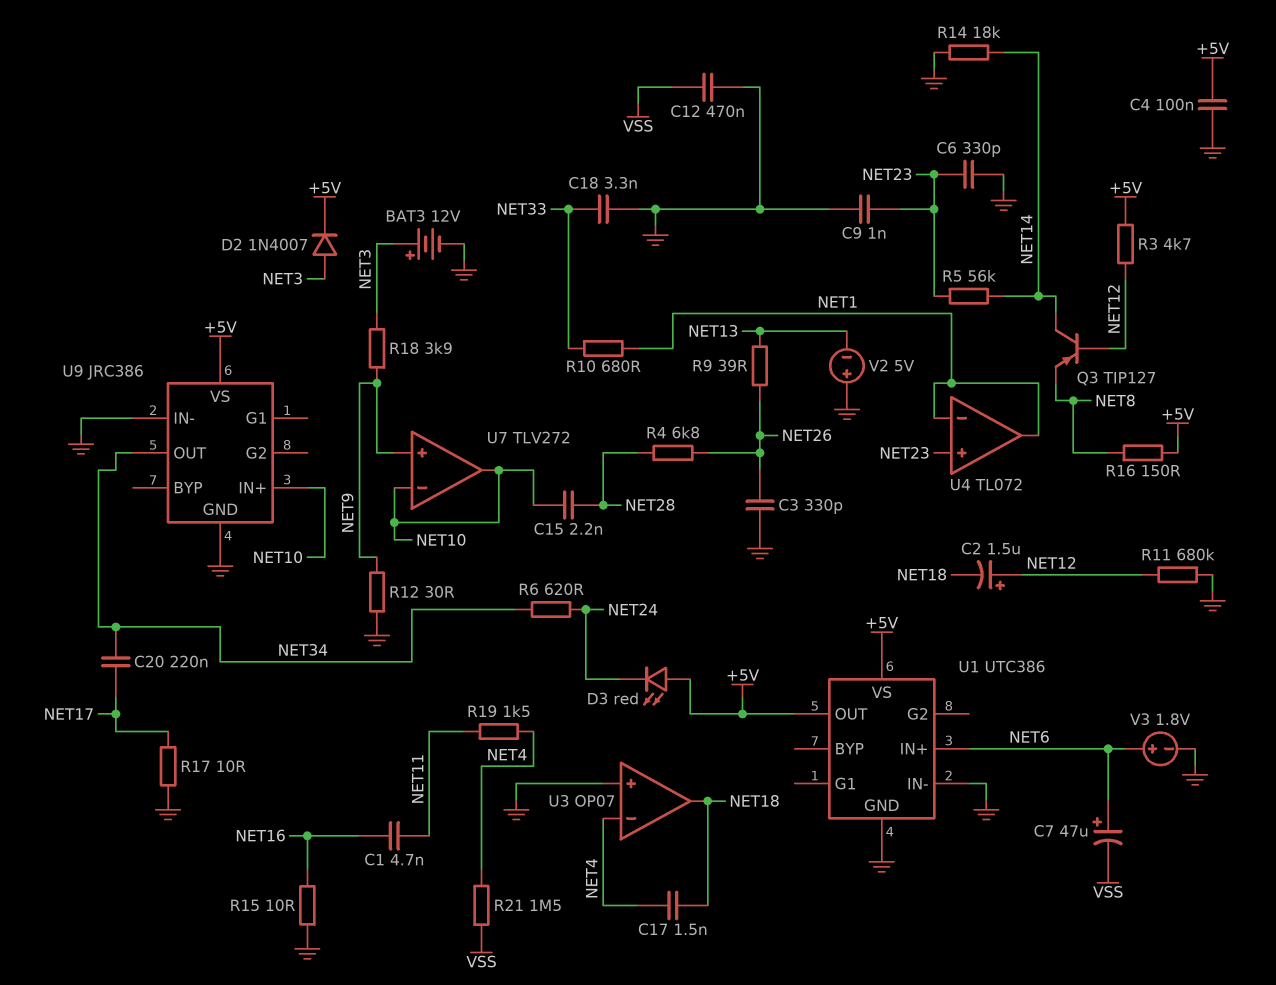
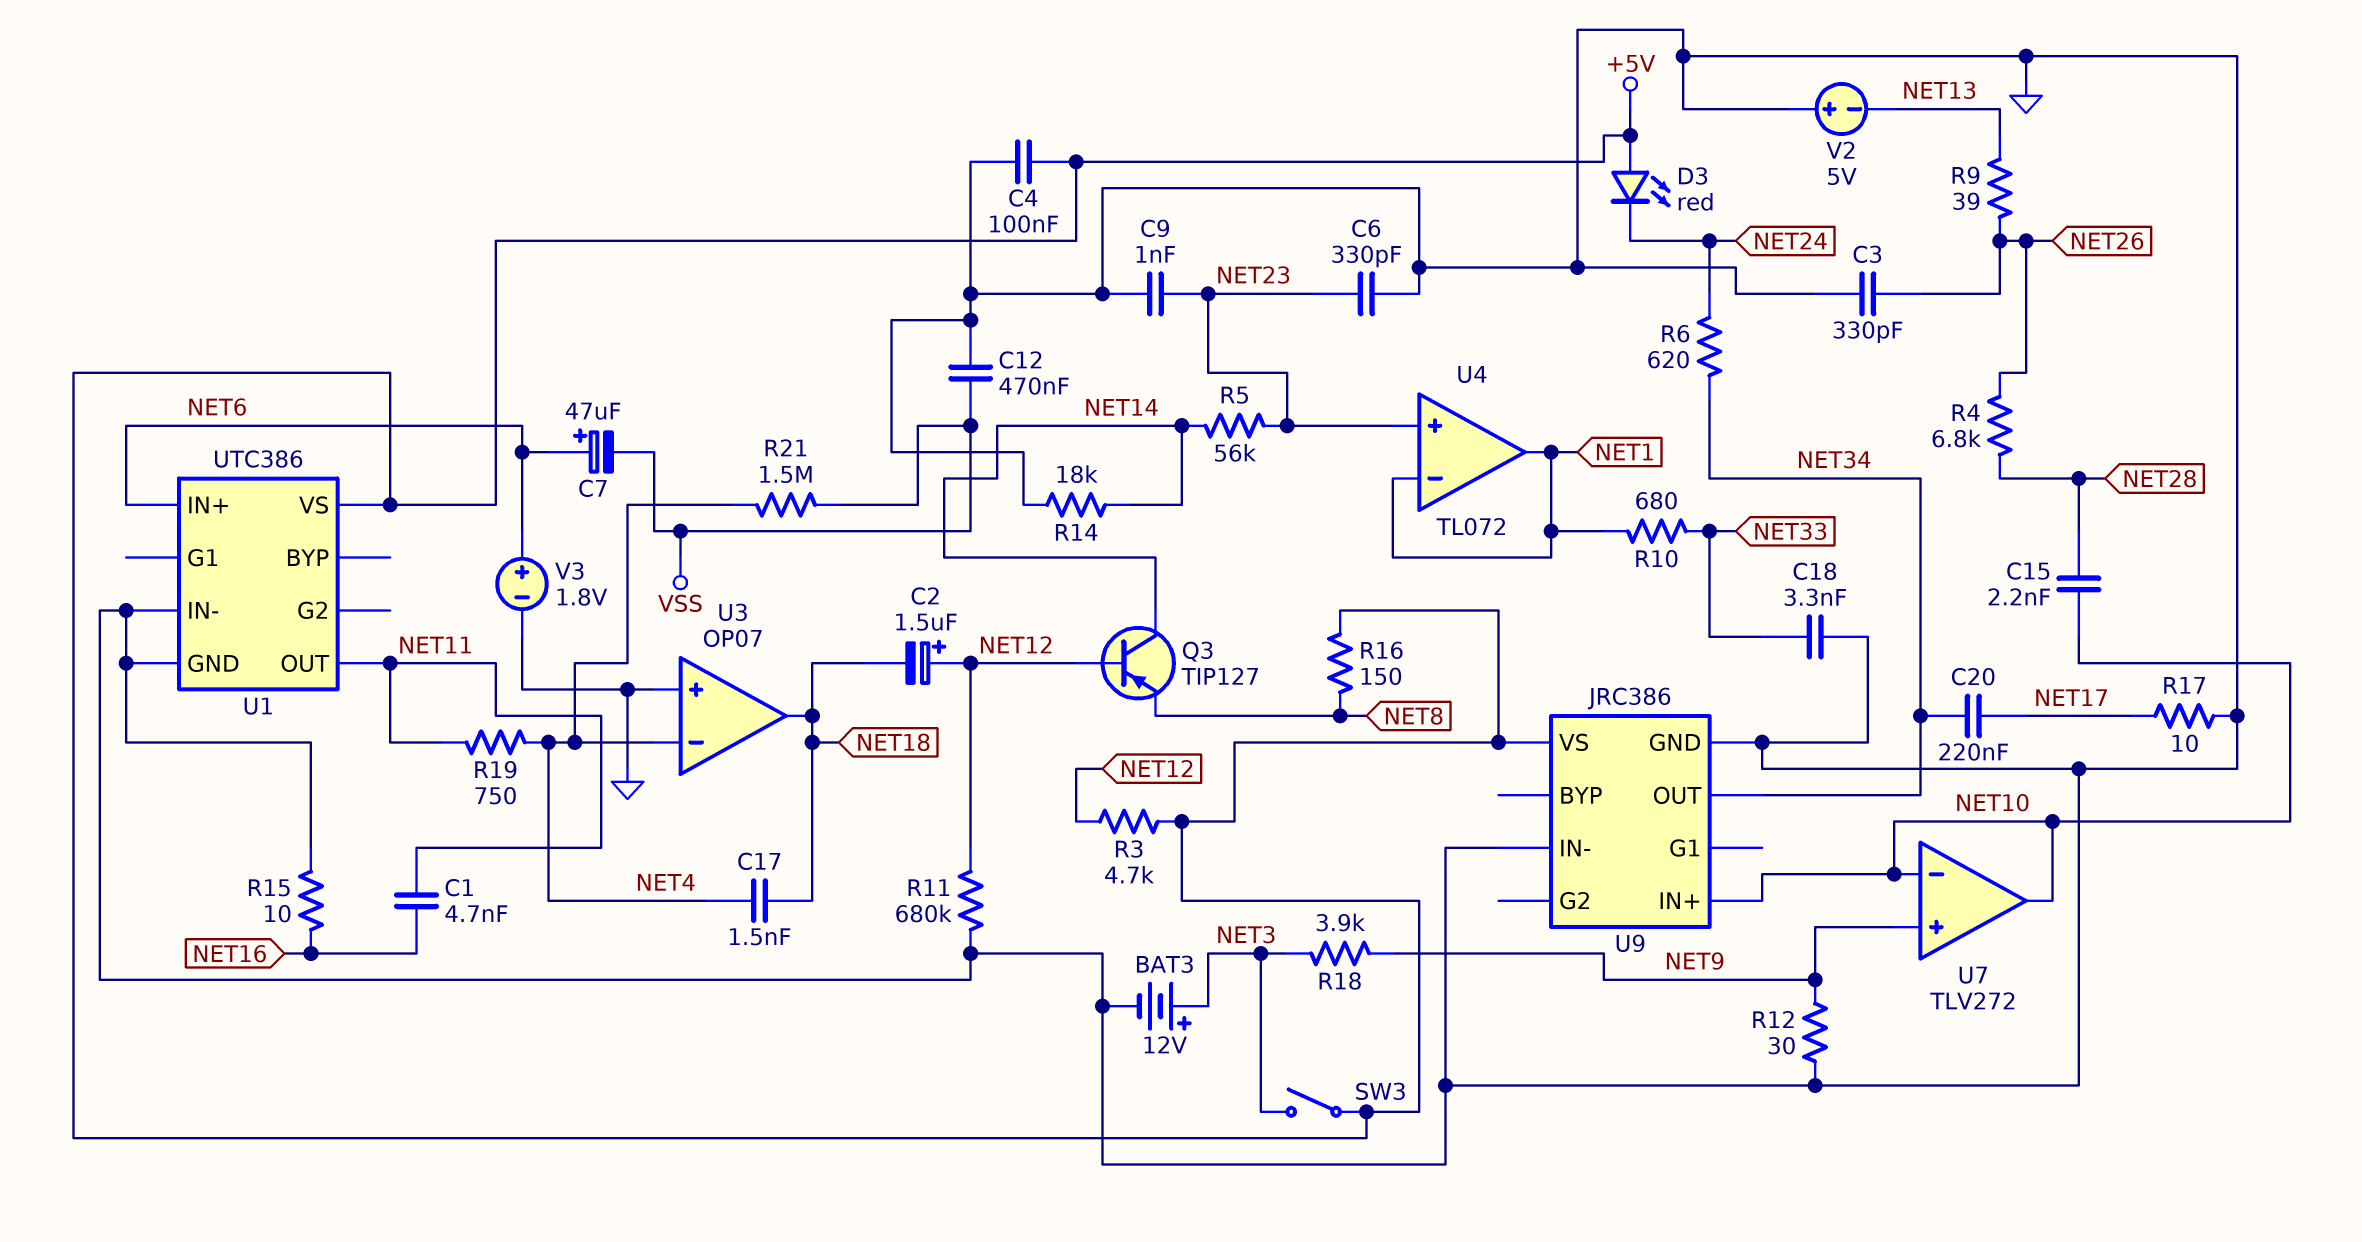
D2: diode 1N4007 (A NET3, K +5V) -> none
R19: 1.5k (NET4, NET11) -> 750 (NET4, NET11)
SW3: none -> switch (+5V, NET3)
U1 pin OUT: +5V -> NET11

